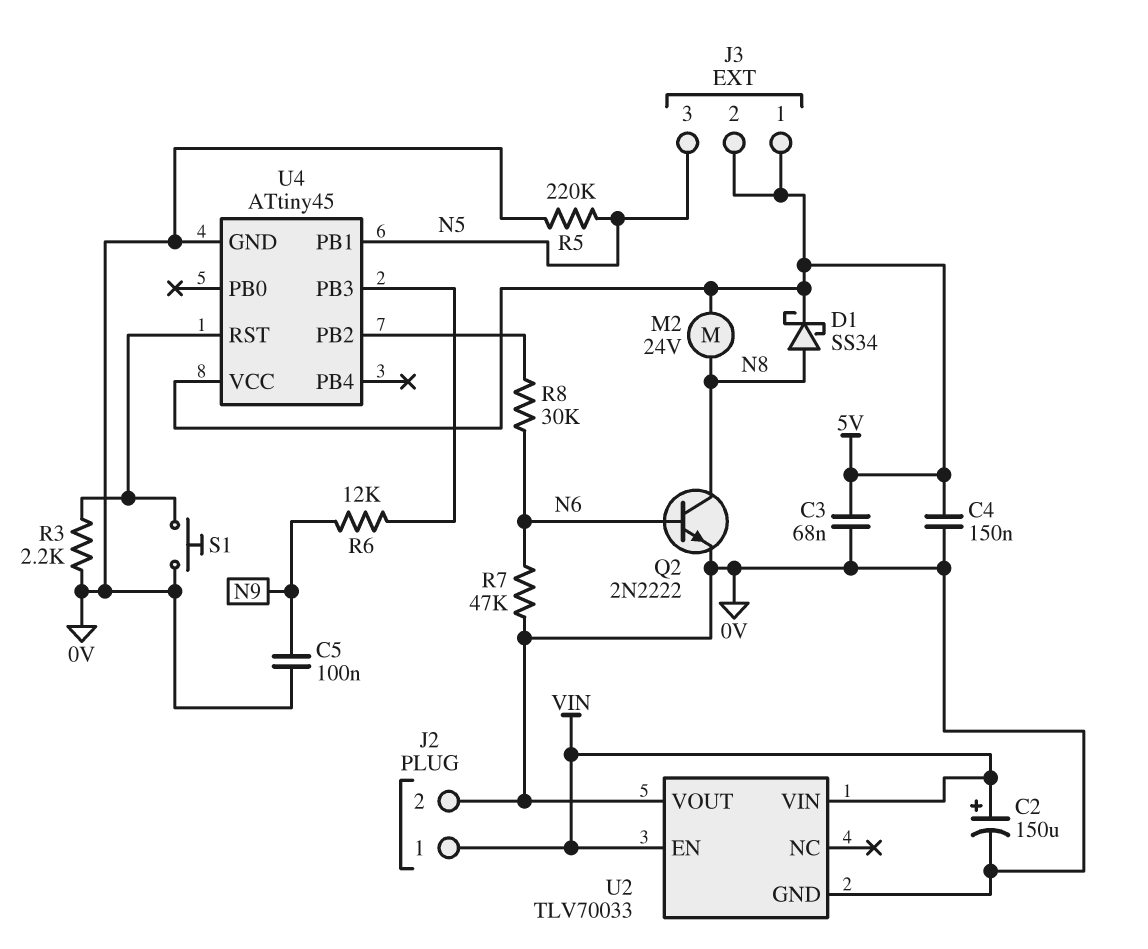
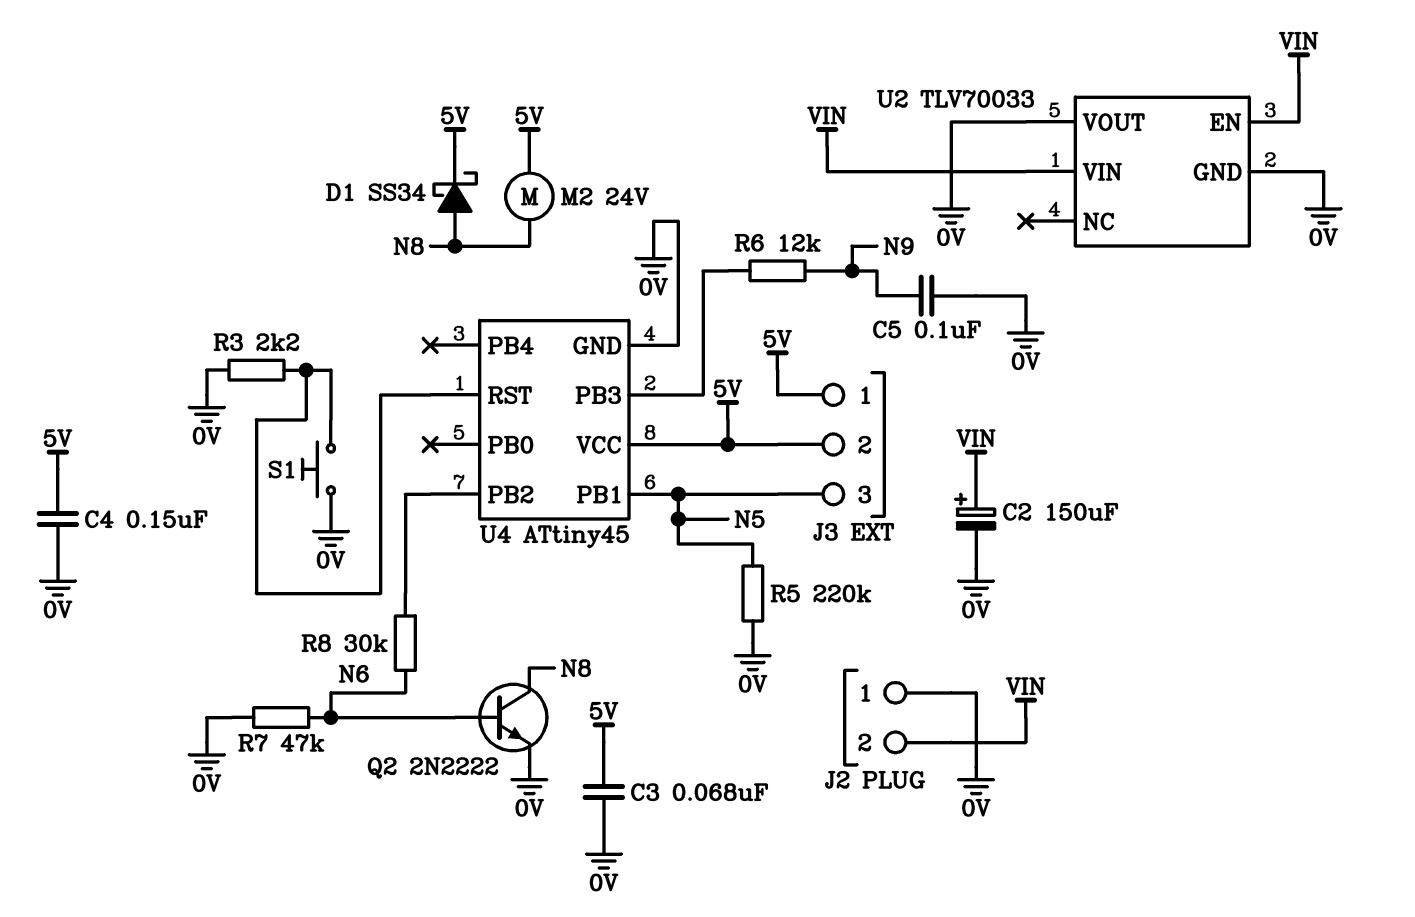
J2 pin 1: VIN -> 0V
J2 pin 2: 0V -> VIN

